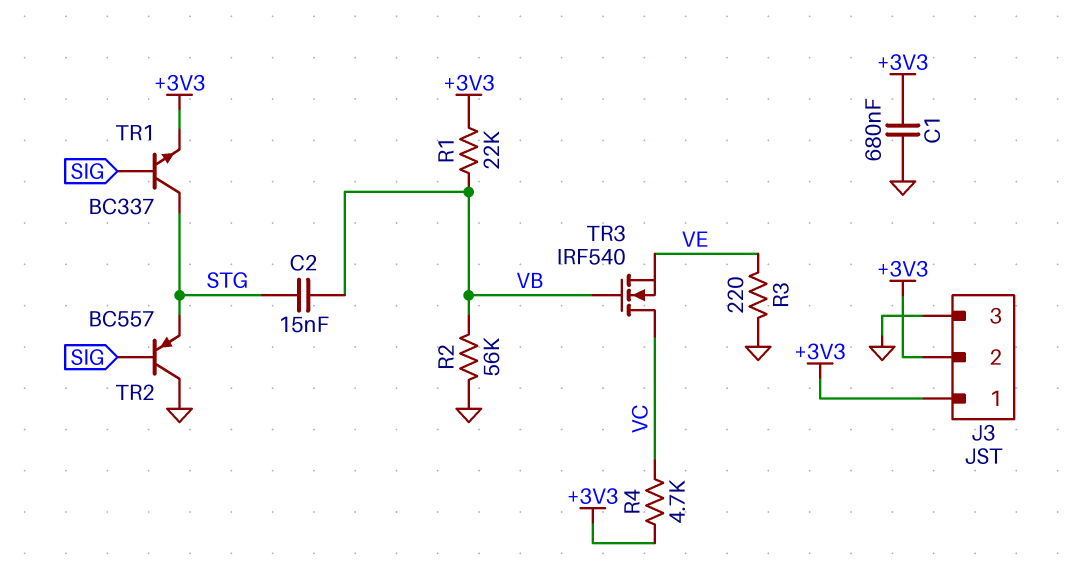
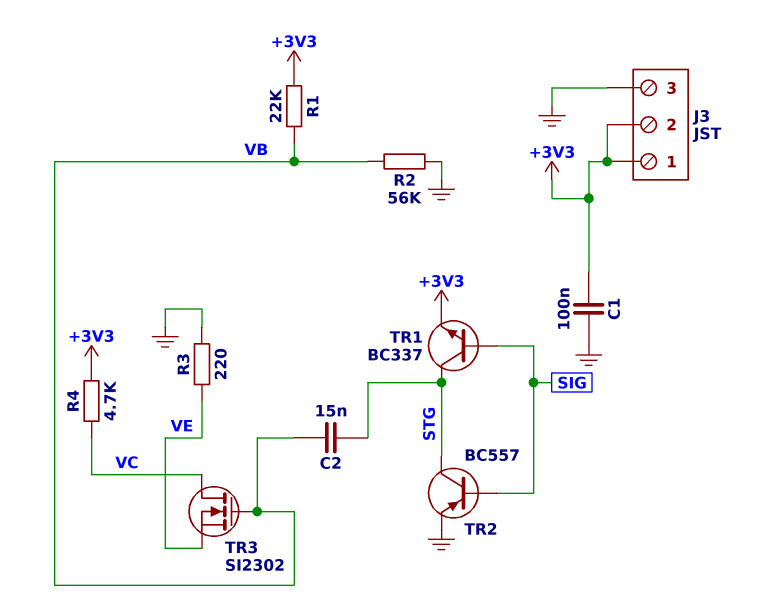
C1: 680nF (+3V3, GND) -> 100nF (+3V3, GND)
TR2: PNP BC557 (B SIG, C GND, E STG) -> PNP BC557 (B SIG, C STG, E GND)
TR3: NMOS IRF540 (G VB, D VC, S VE) -> NMOS SI2302 (G VB, D VC, S VE)

